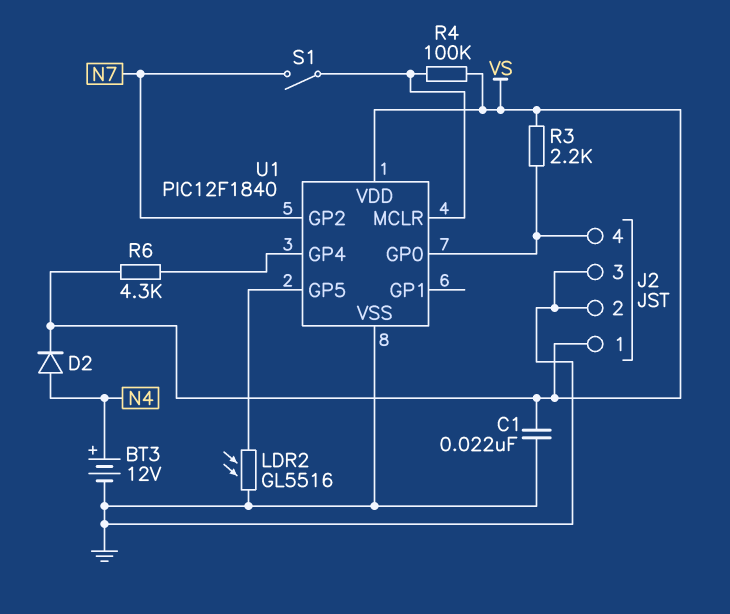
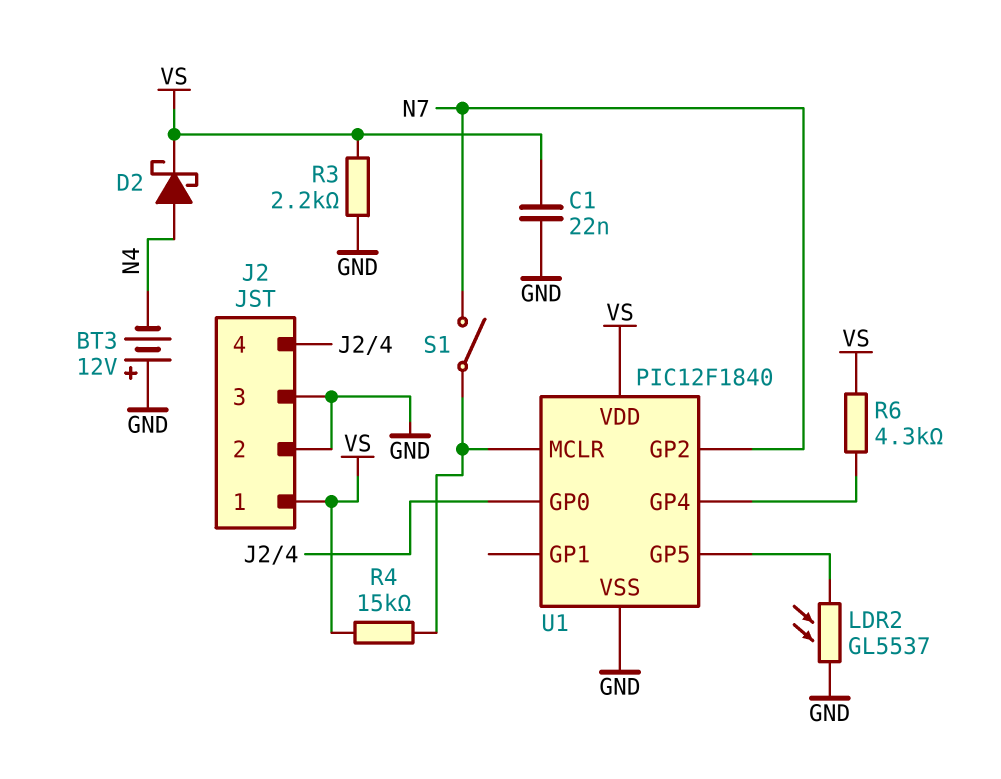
BT3: 12V (plus N4, minus GND) -> 12V (plus GND, minus N4)
D2: diode (A N4, K VS) -> schottky (A N4, K VS)
LDR2: GL5516 (GND, U1/GP5) -> GL5537 (GND, U1/GP5)
R3: 2.2k (J2/4, VS) -> 2.2k (GND, VS)
R4: 100k (U1/MCLR, VS) -> 15k (U1/MCLR, VS)

